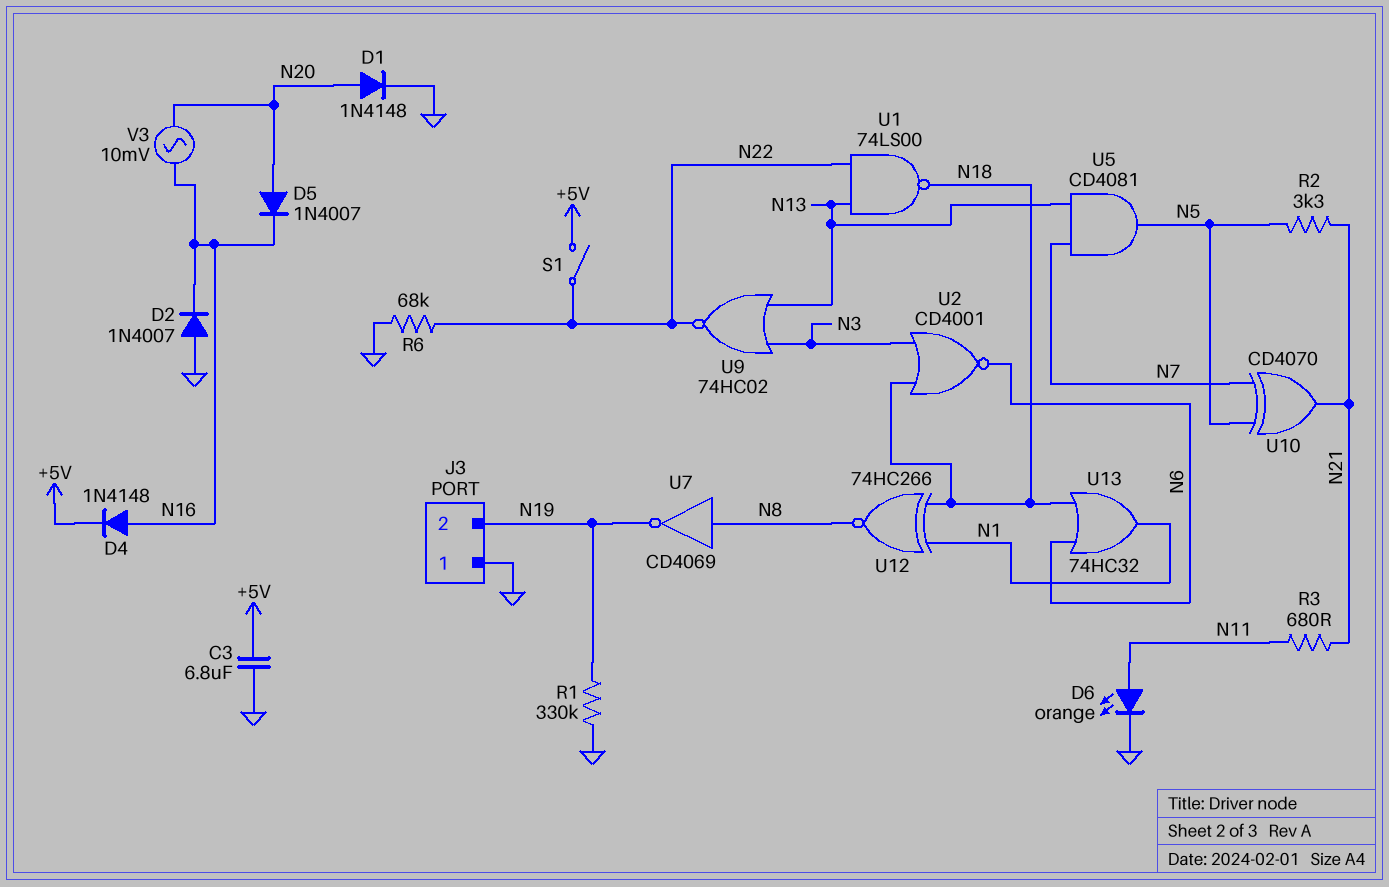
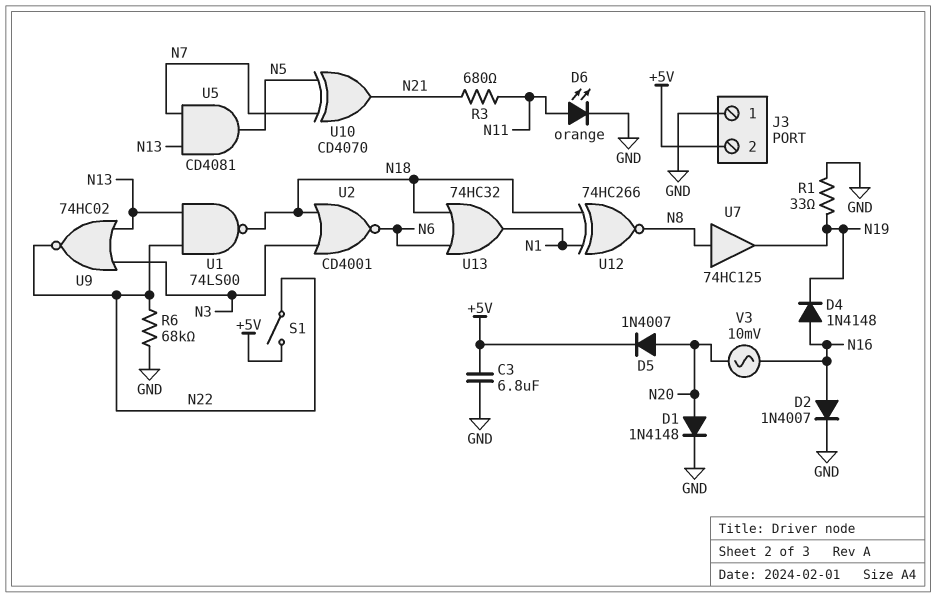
D2: diode 1N4007 (A GND, K N16) -> diode 1N4007 (A N16, K GND)
D4: diode 1N4148 (A N16, K +5V) -> diode 1N4148 (A N16, K N19)
D5: diode 1N4007 (A N20, K N16) -> diode 1N4007 (A N20, K +5V)
J3 pin 2: N19 -> +5V
R1: 330k (GND, N19) -> 33 (GND, N19)
R2: 3.3k (N5, N21) -> none
U7: NOT CD4069 (in N8, out N19) -> buffer 74HC125 (in N8, out N19)

